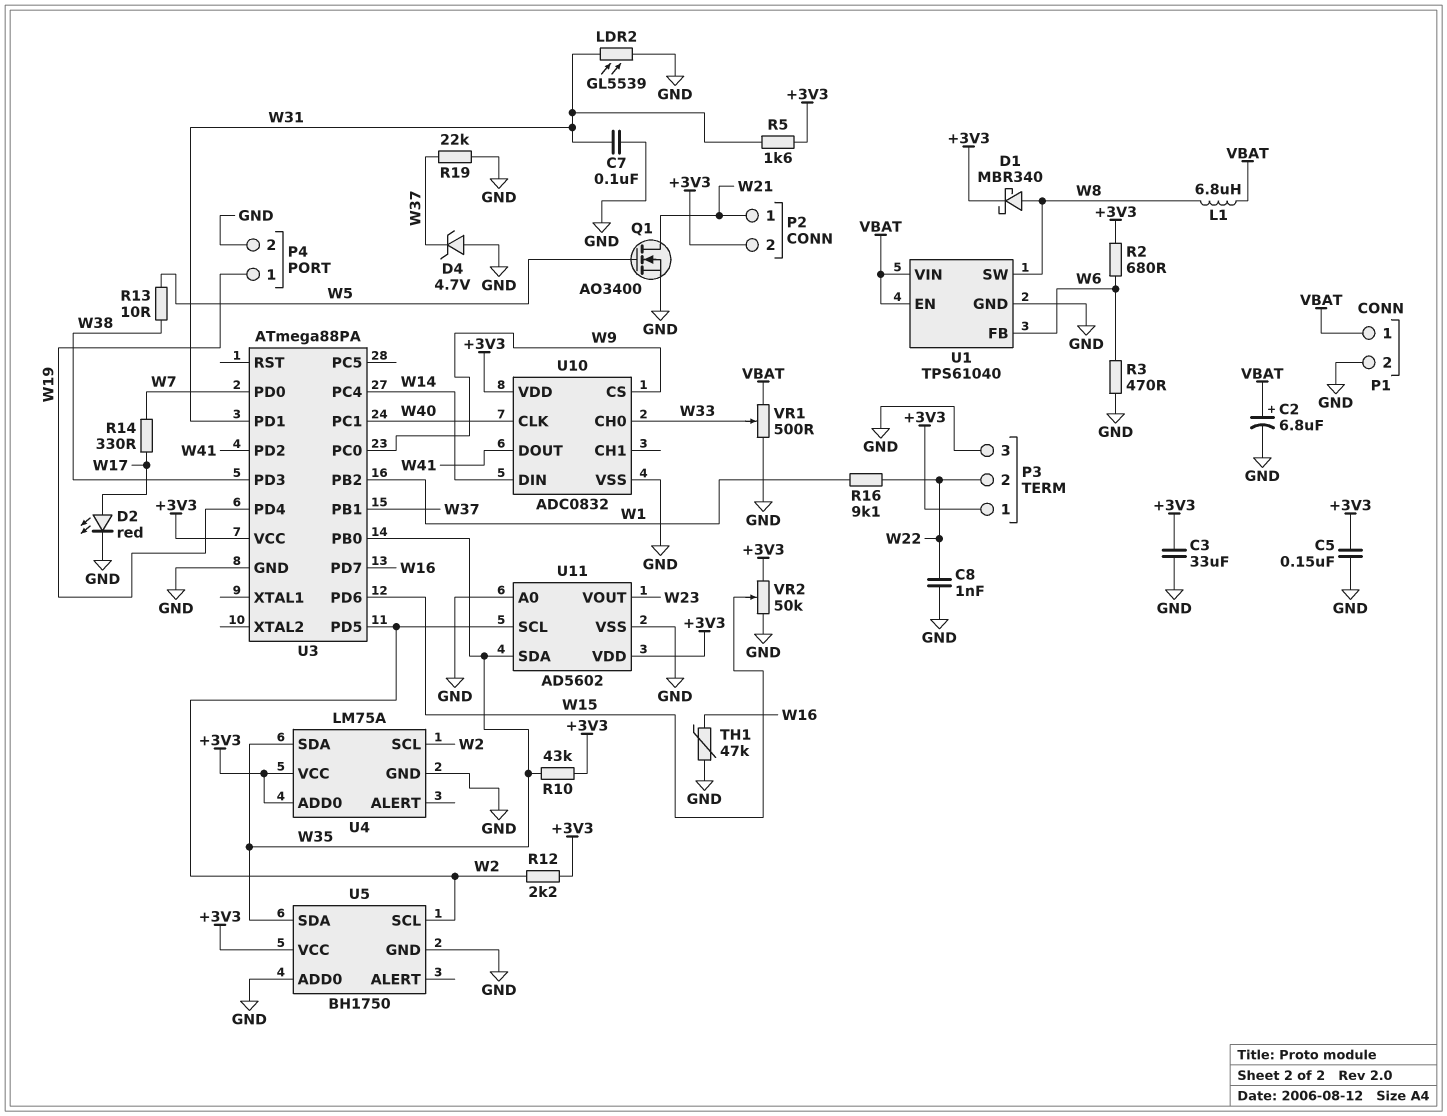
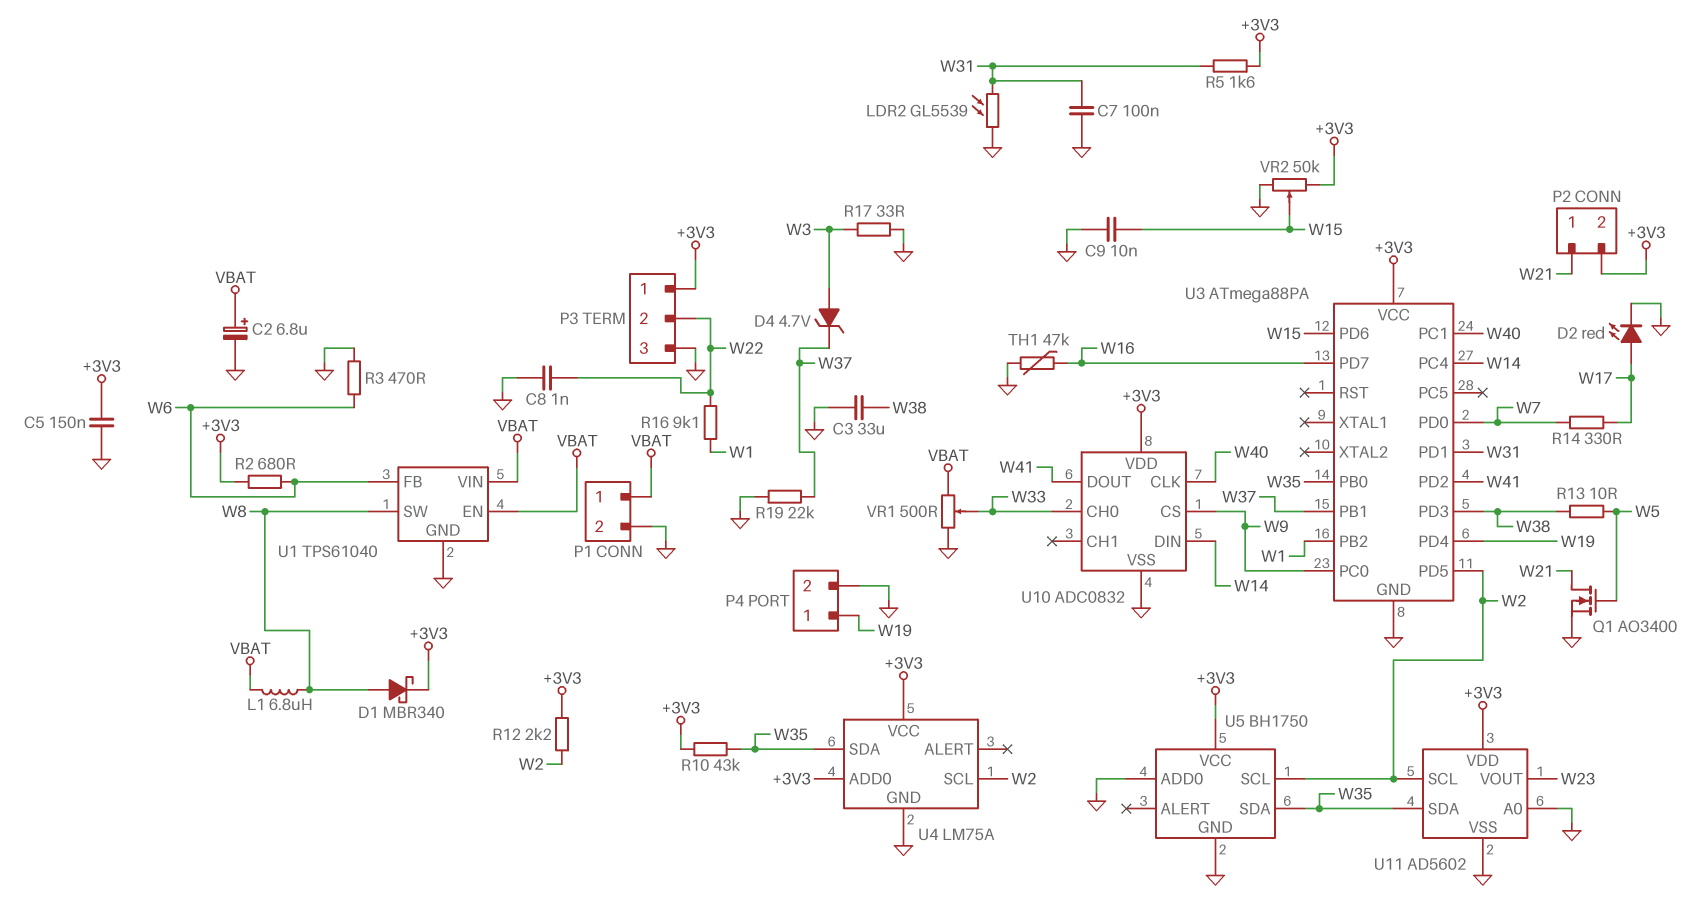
C3: 33uF (+3V3, GND) -> 33uF (GND, W38)
C9: none -> 10nF (GND, W15)
D4: zener 4.7V (A GND, K W37) -> zener 4.7V (A W3, K W37)
R17: none -> 33 (GND, W3)

